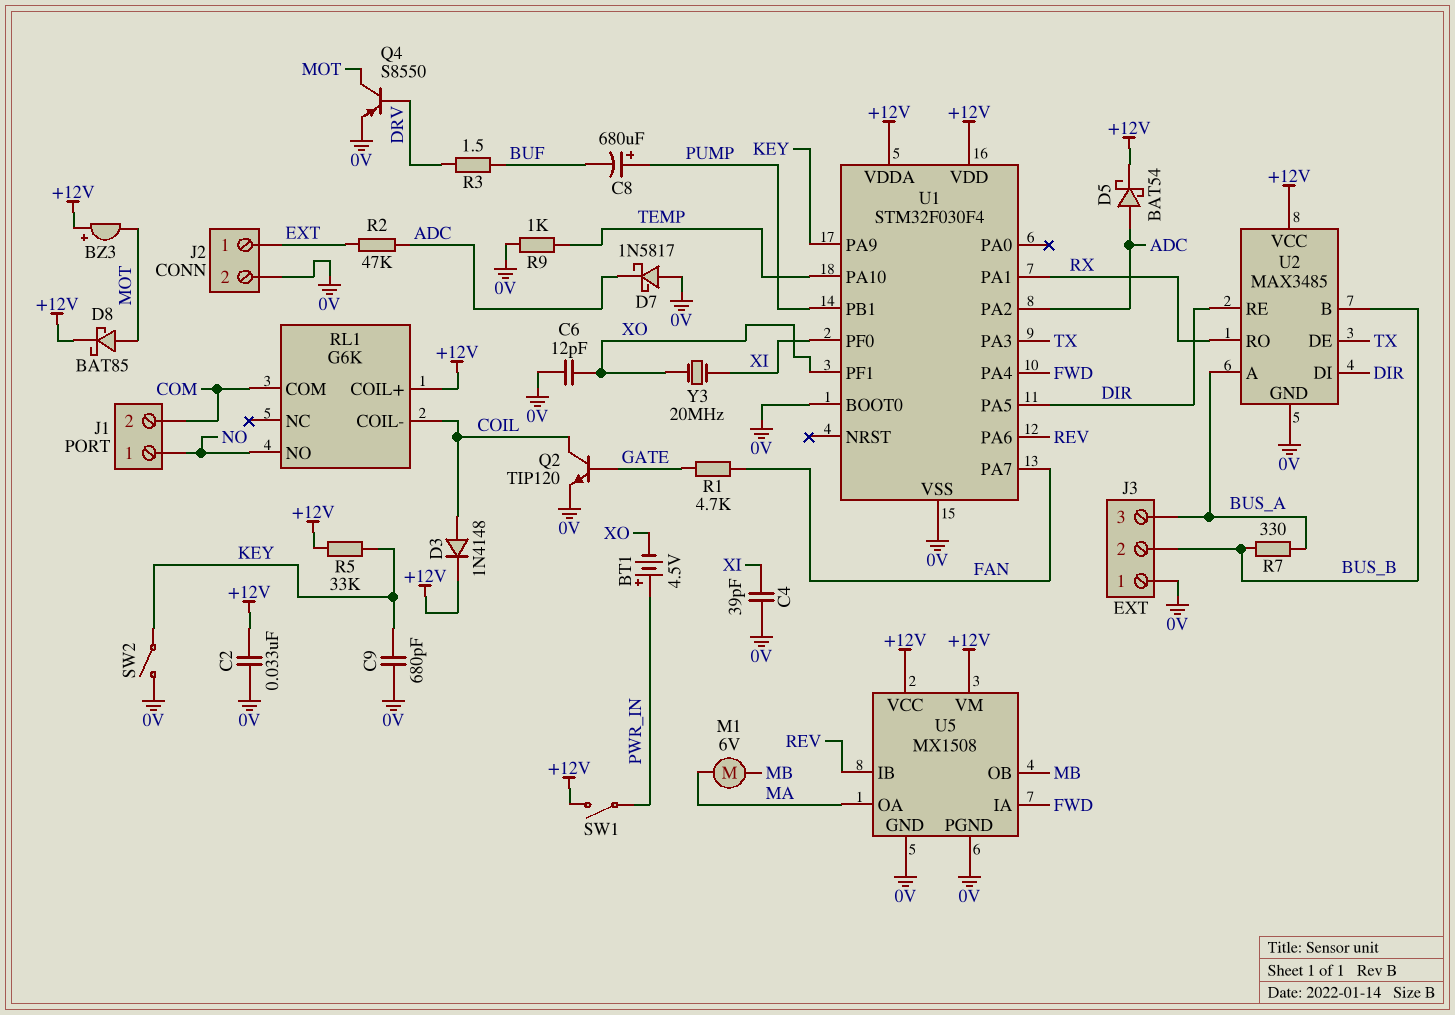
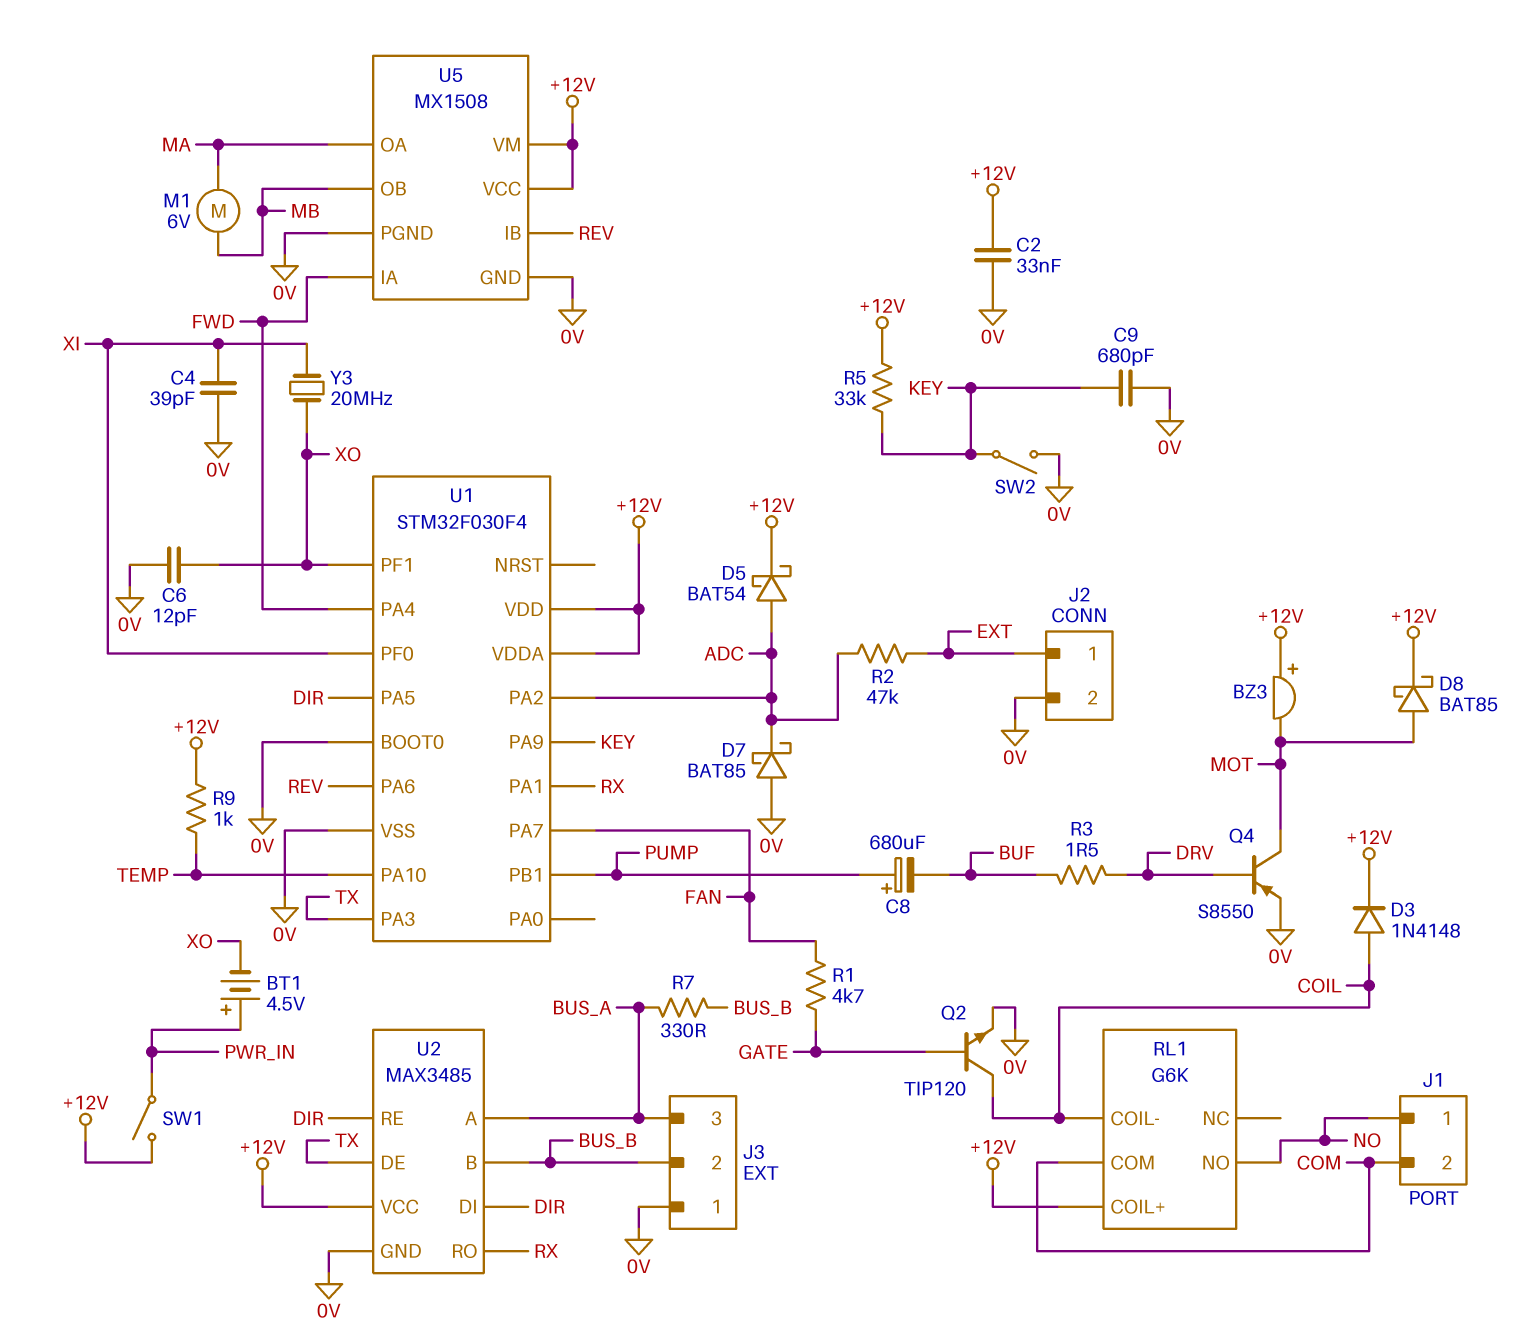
D7: schottky 1N5817 (A 0V, K ADC) -> schottky BAT85 (A 0V, K ADC)
R9: 1k (0V, TEMP) -> 1k (+12V, TEMP)

